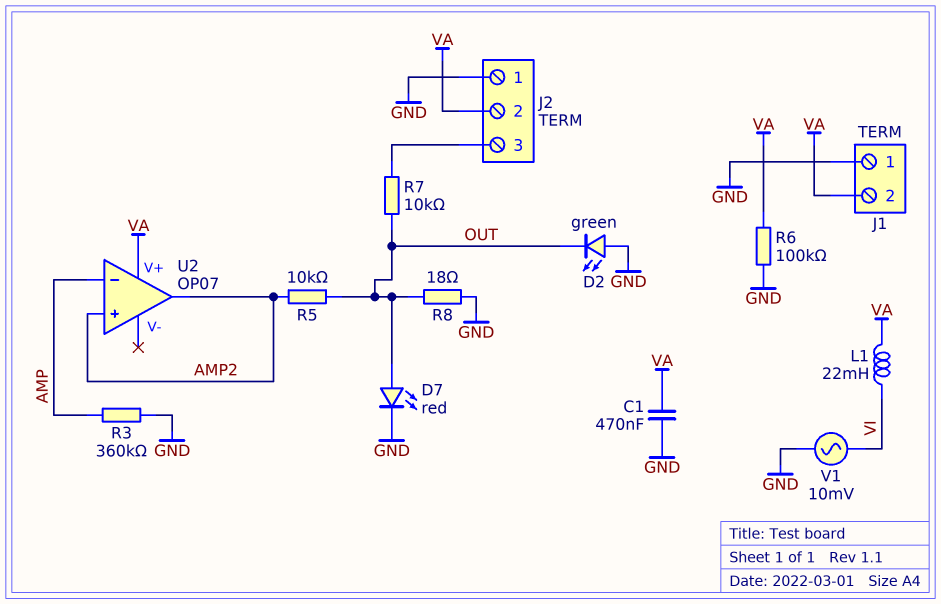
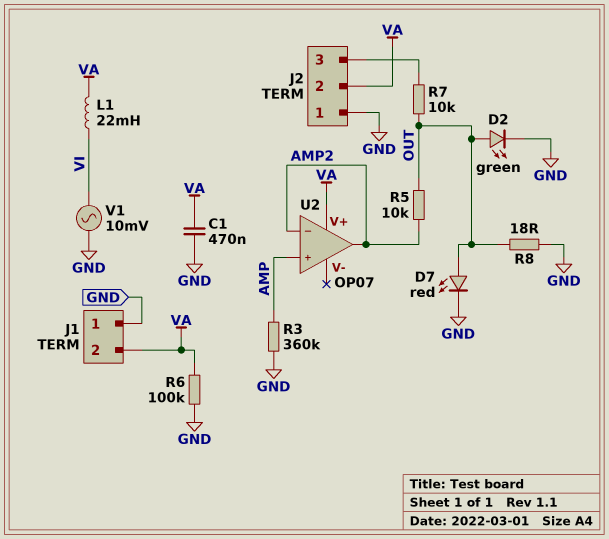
D2: LED green (A GND, K OUT) -> LED green (A OUT, K GND)
U2 pin in+: AMP2 -> AMP
U2 pin in-: AMP -> AMP2

